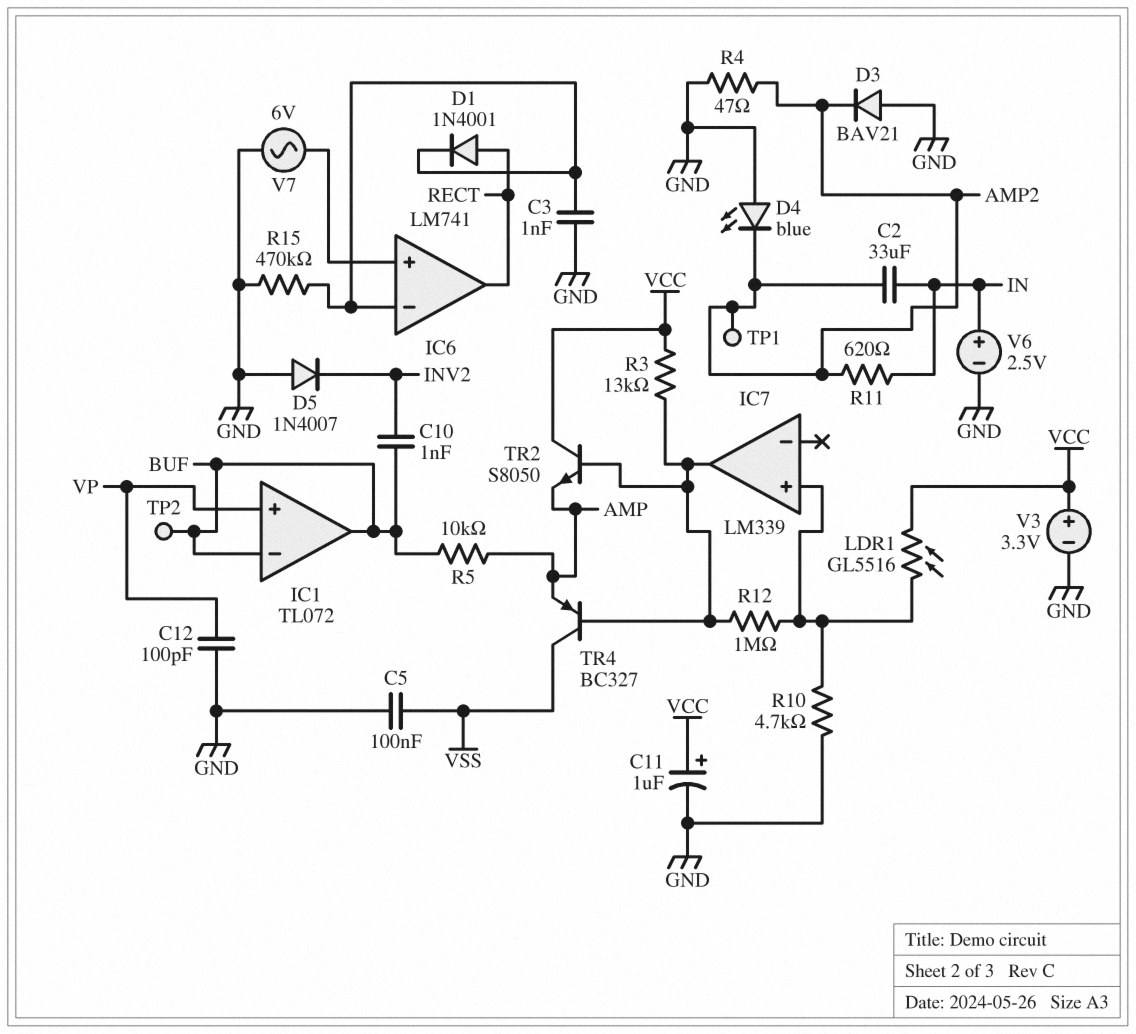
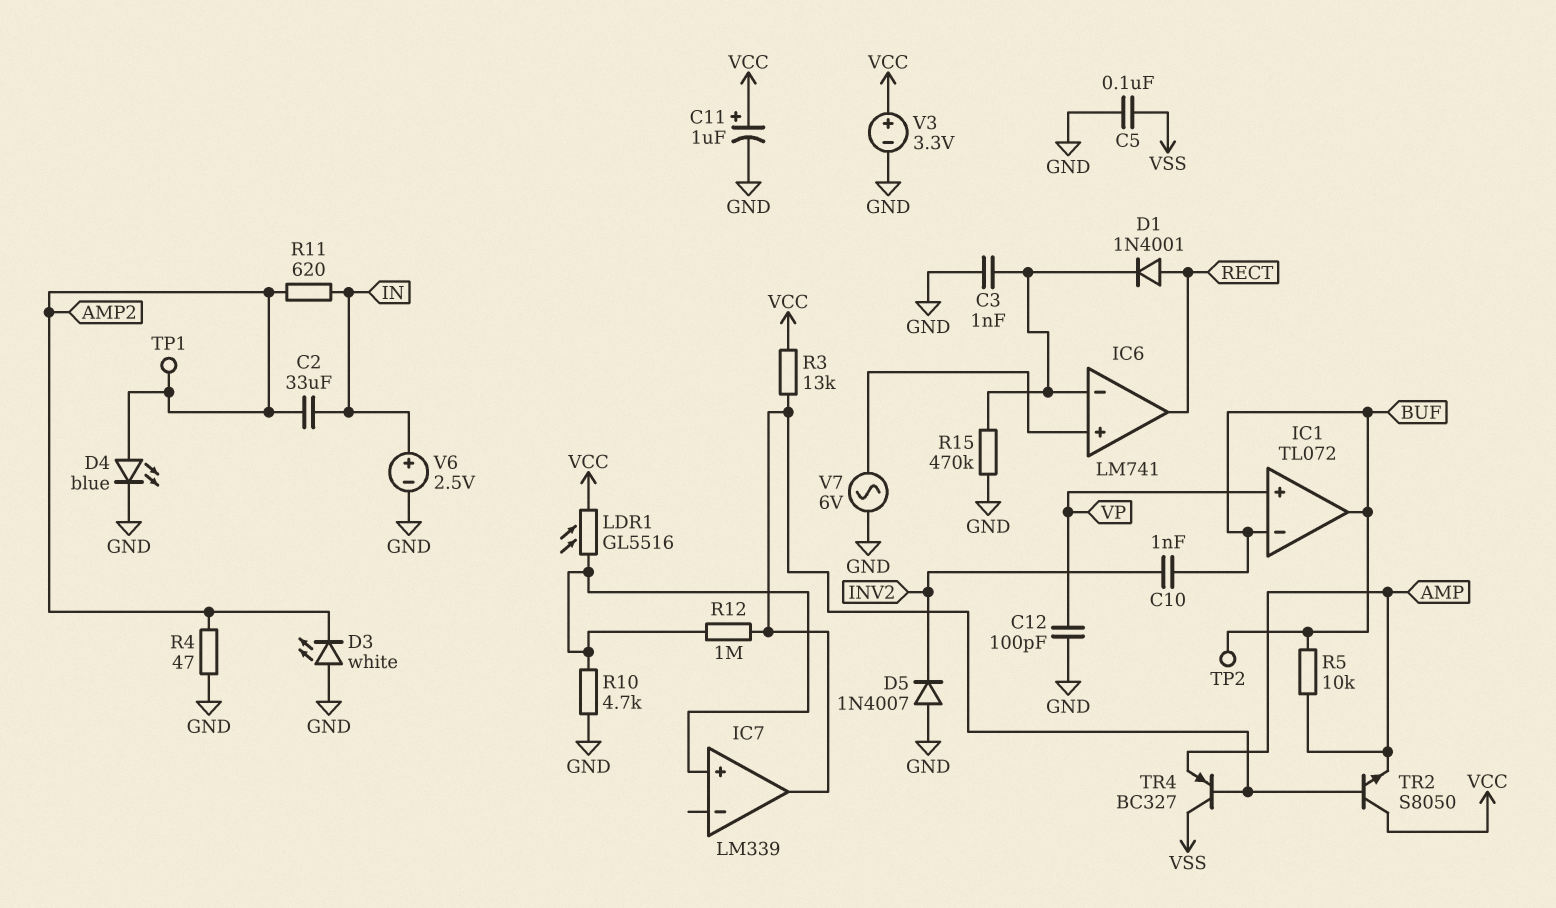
D3: diode BAV21 (A GND, K AMP2) -> LED white (A GND, K AMP2)
D4: LED blue (A GND, K AMP2) -> LED blue (A AMP2, K GND)

